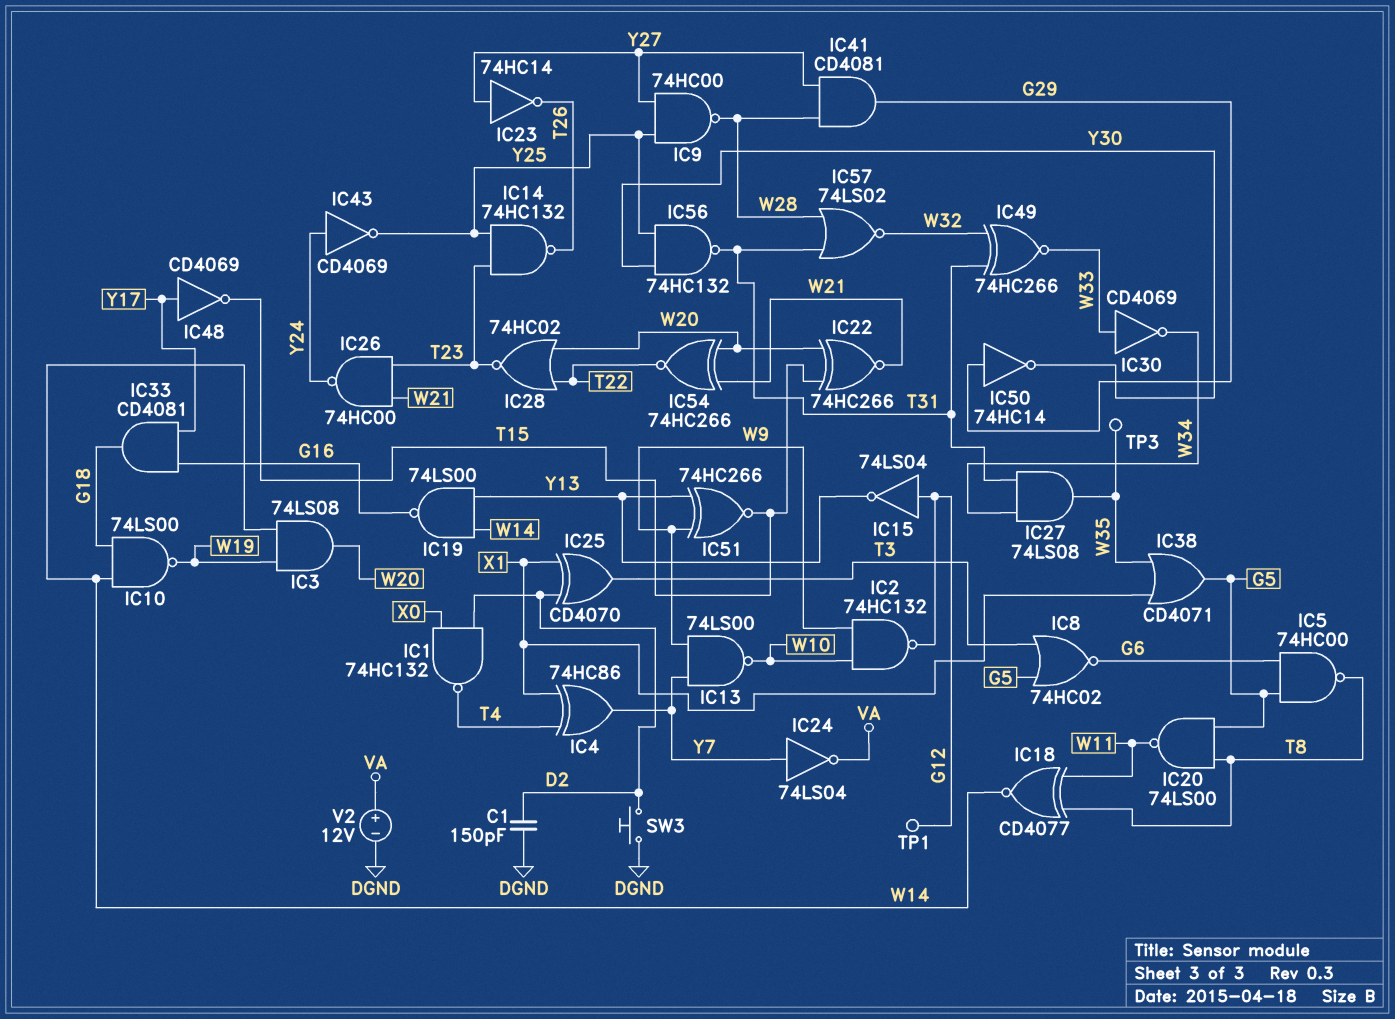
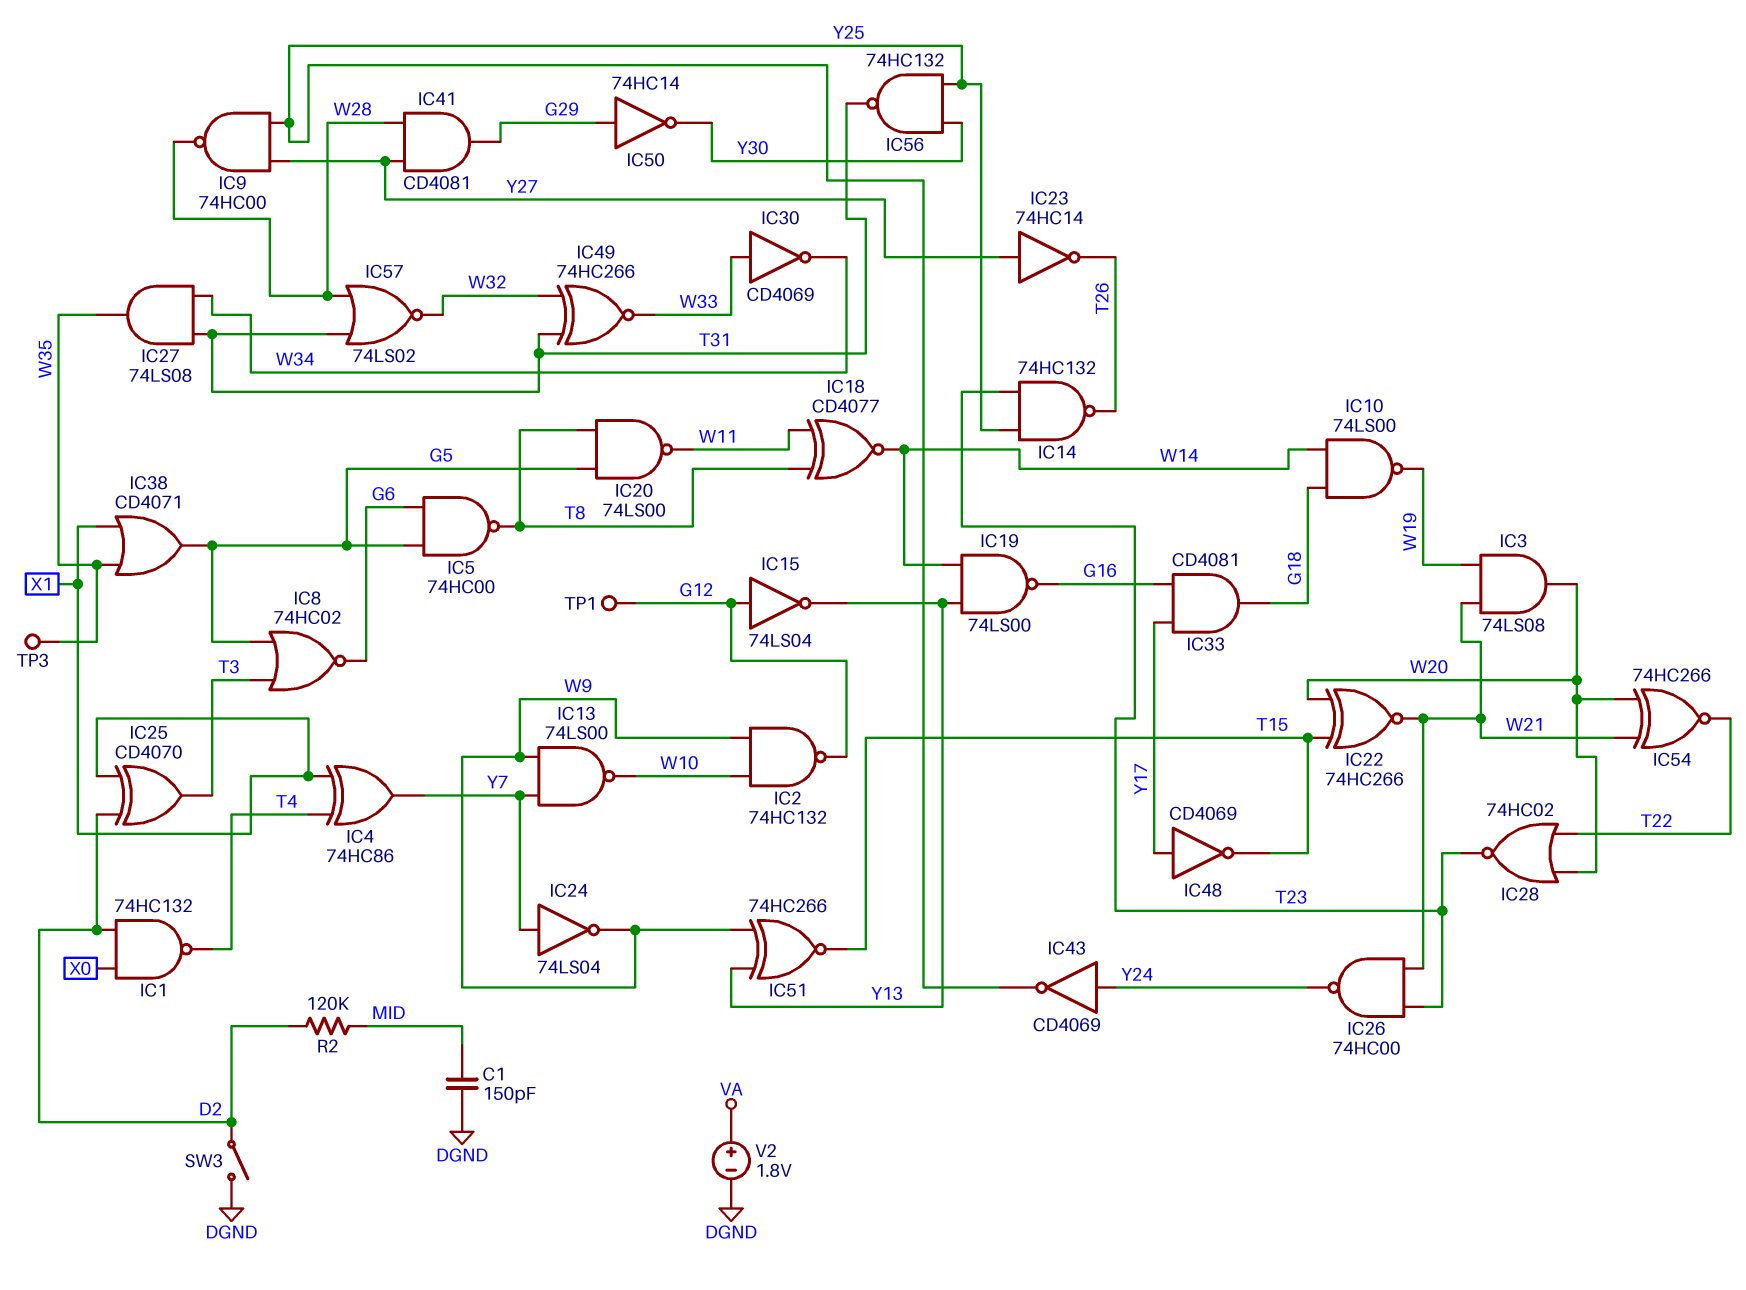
C1: 150pF (D2, DGND) -> 150pF (DGND, MID)
IC3: AND 74LS08 (in W14, in W19, out W20) -> AND 74LS08 (in W19, in W21, out W20)
IC24: NOT 74LS04 (in Y7, out VA) -> NOT 74LS04 (in Y7, out W9)
R2: none -> 120k (D2, MID)
SW3: button (D2, DGND) -> switch (D2, DGND)
V2: 12V (plus VA, minus DGND) -> 1.8V (plus VA, minus DGND)

